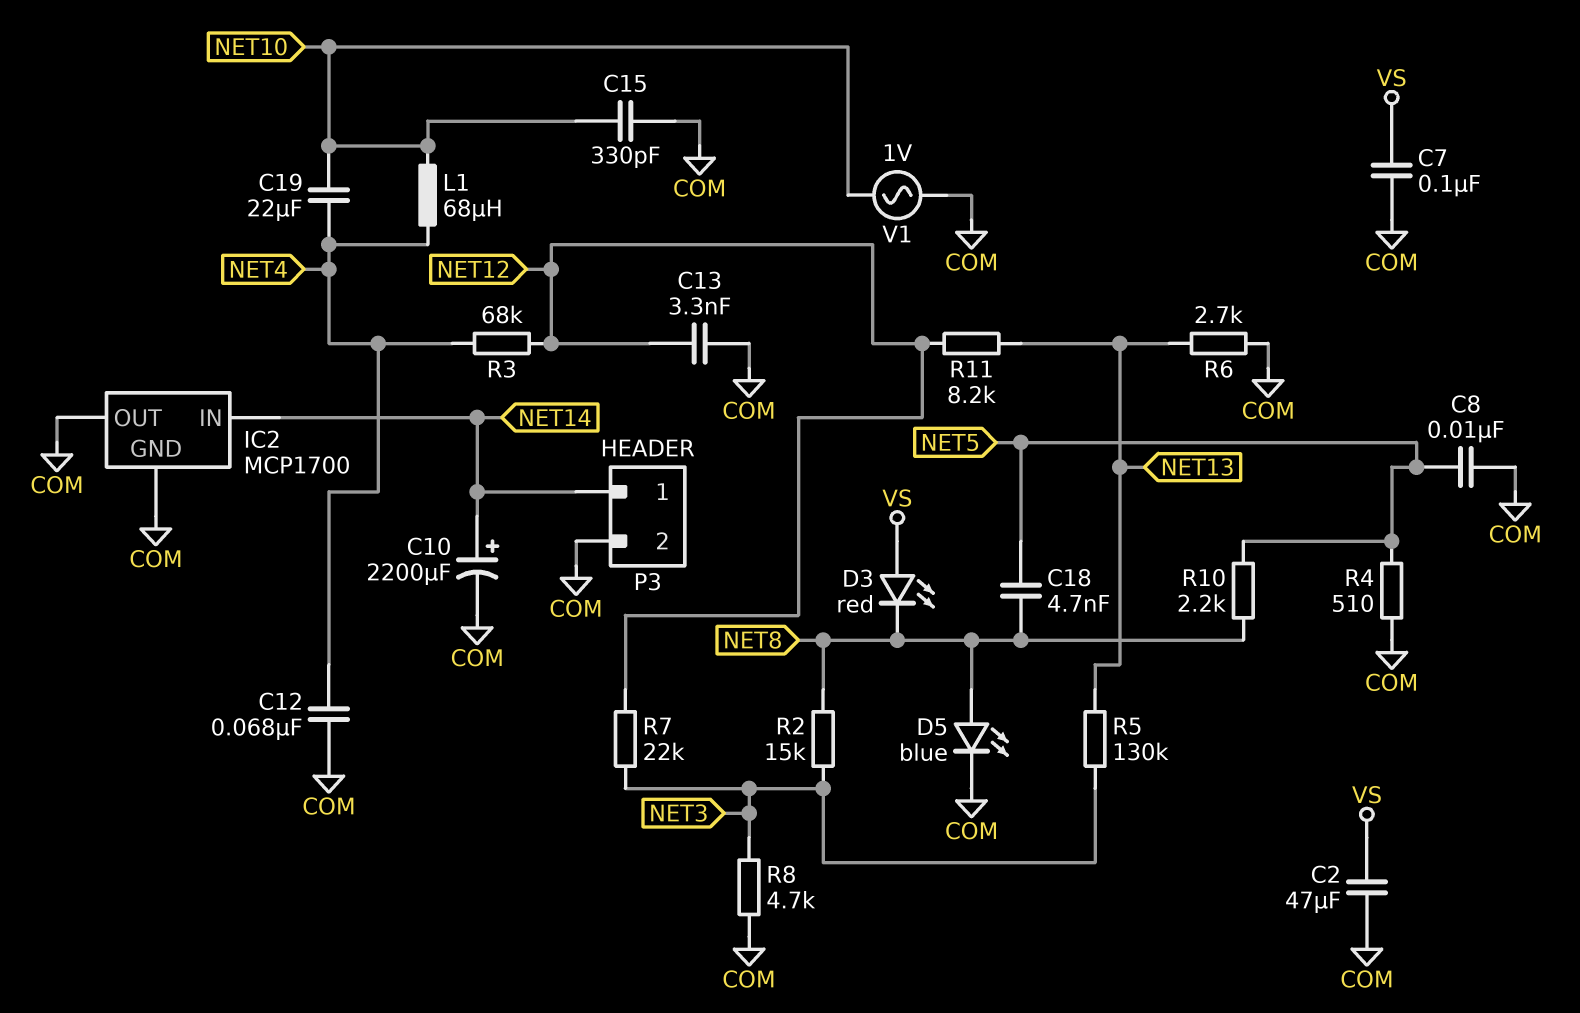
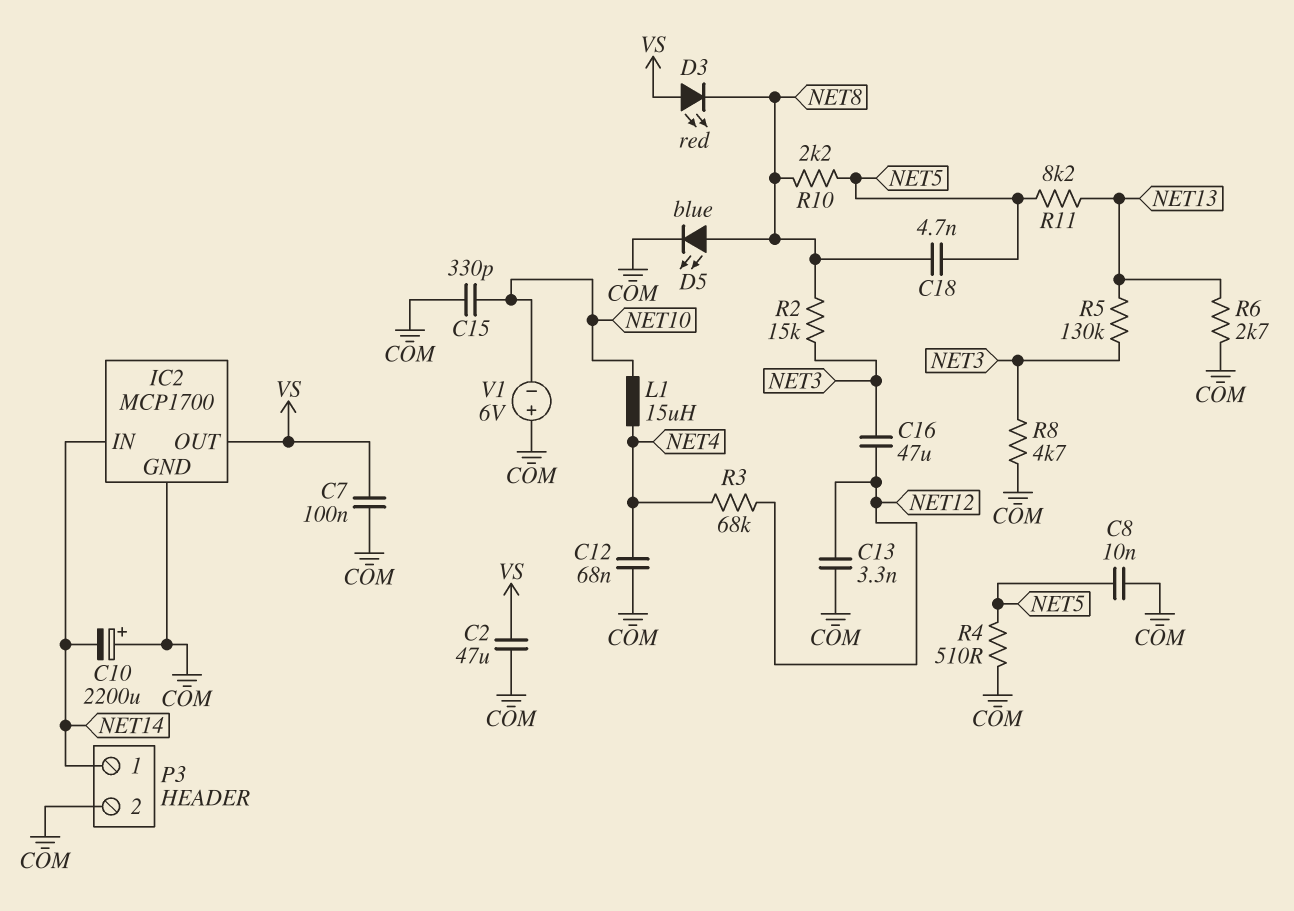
C10: 2200uF (plus NET14, minus COM) -> 2200uF (plus COM, minus NET14)
C16: none -> 47uF (NET3, NET12)
C19: 22uF (NET4, NET10) -> none
IC2 pin OUT: COM -> VS
L1: 68uH (NET4, NET10) -> 15uH (NET4, NET10)
R7: 22k (NET3, NET12) -> none
R11: 8.2k (NET12, NET13) -> 8.2k (NET5, NET13)
V1: AC 1V (COM, NET10) -> 6V (plus COM, minus NET10)

